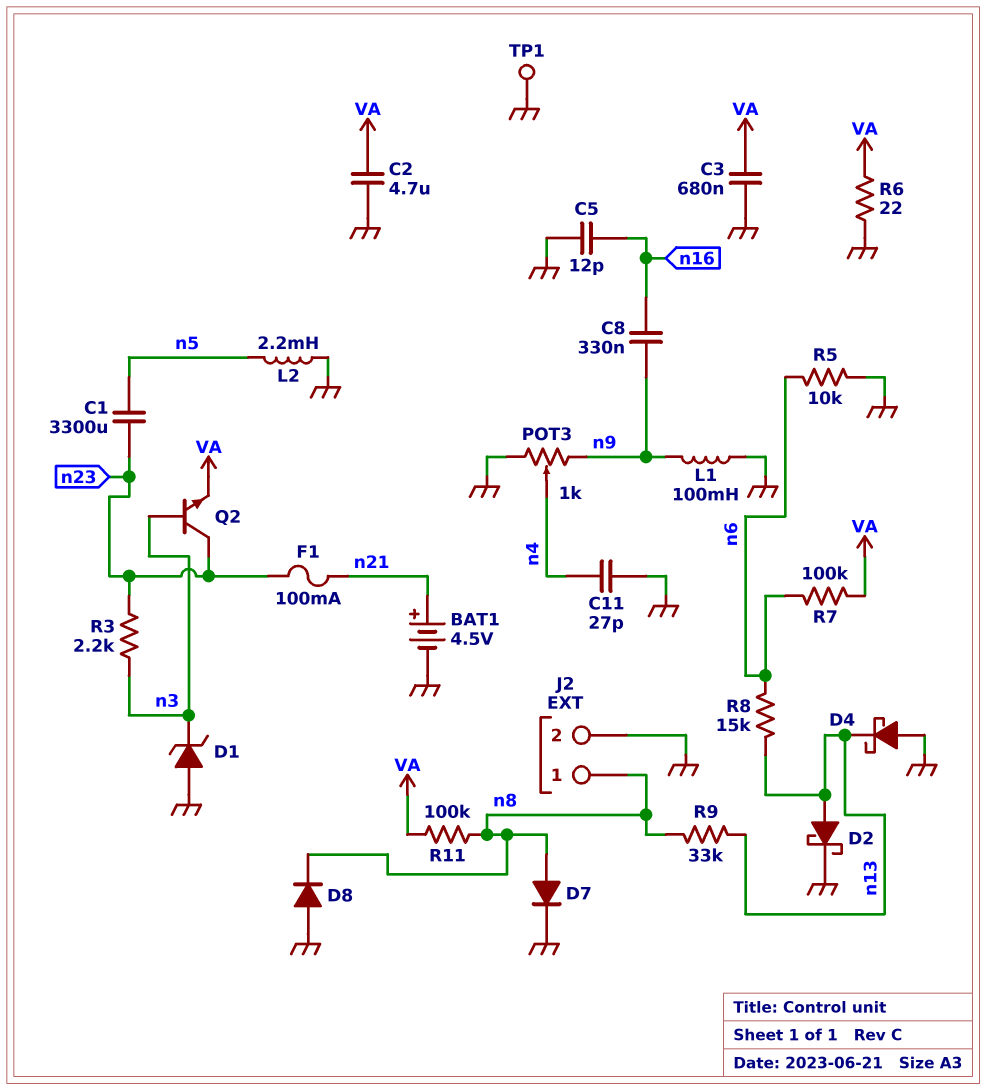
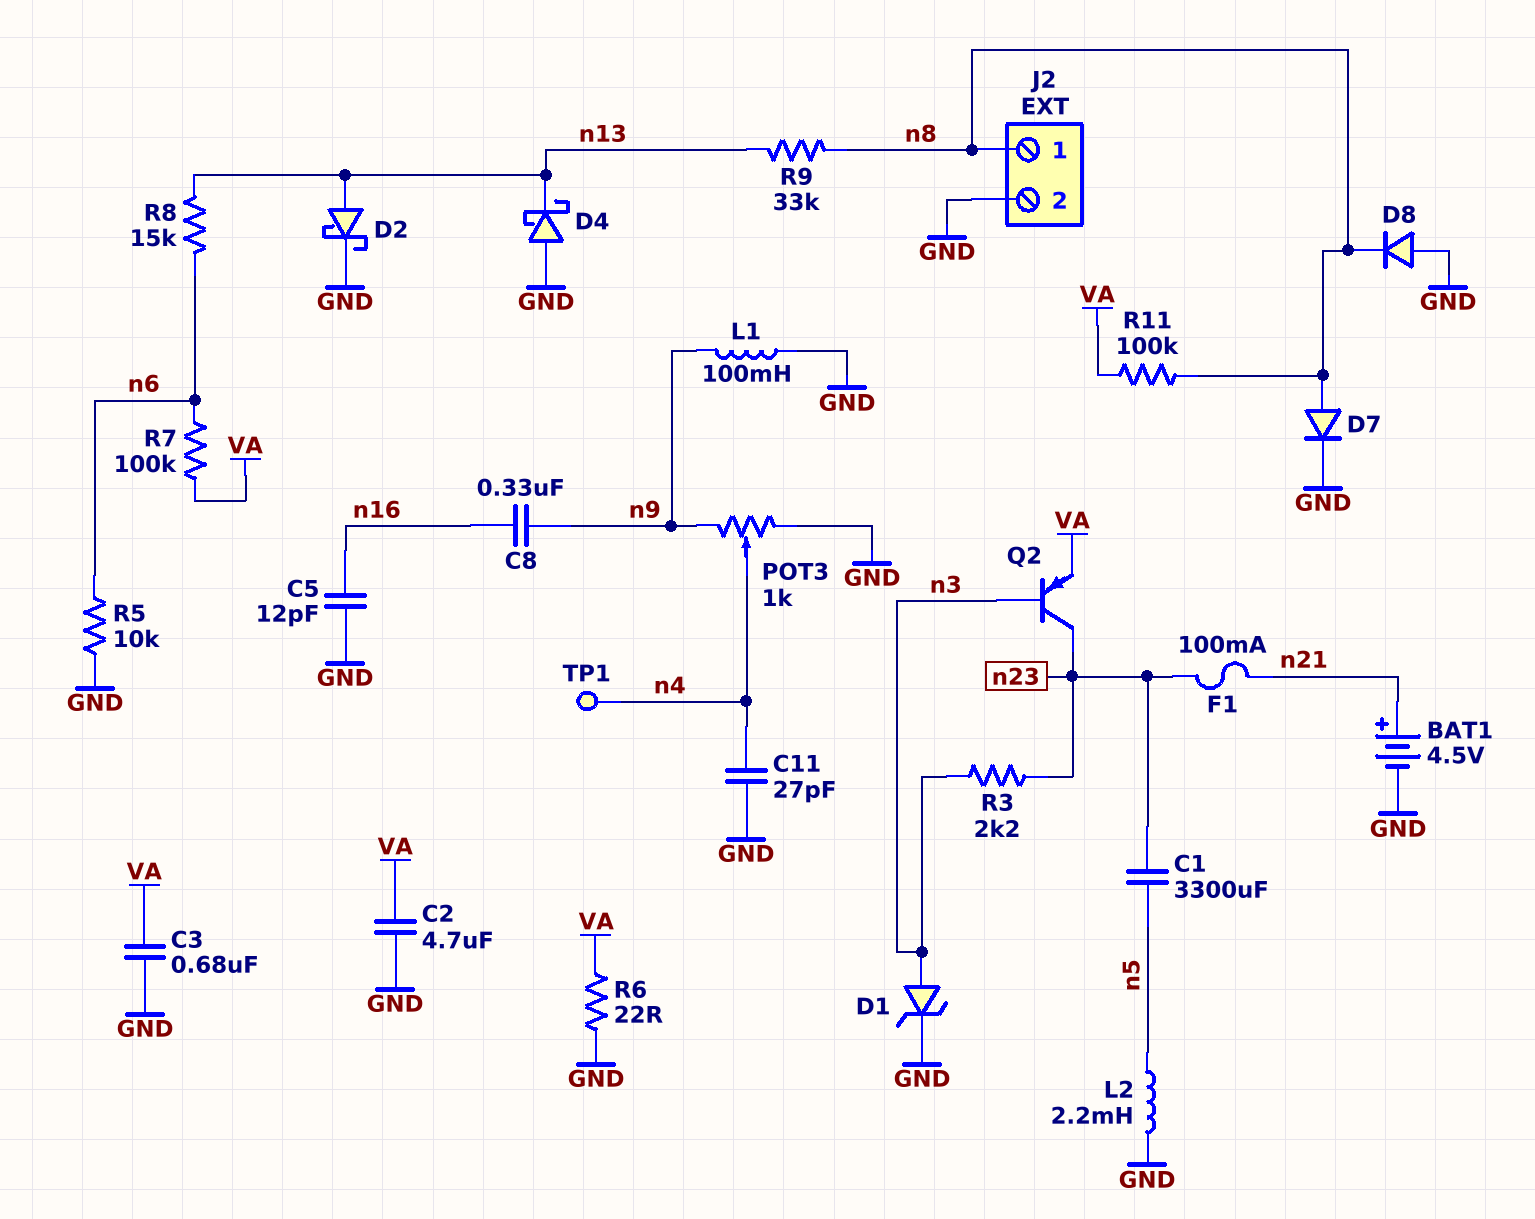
D1: zener (A GND, K n3) -> zener (A n3, K GND)
Q2: NPN (B n3, C n23, E VA) -> PNP (B n3, C n23, E VA)
TP1: test point (GND) -> test point (n4)

